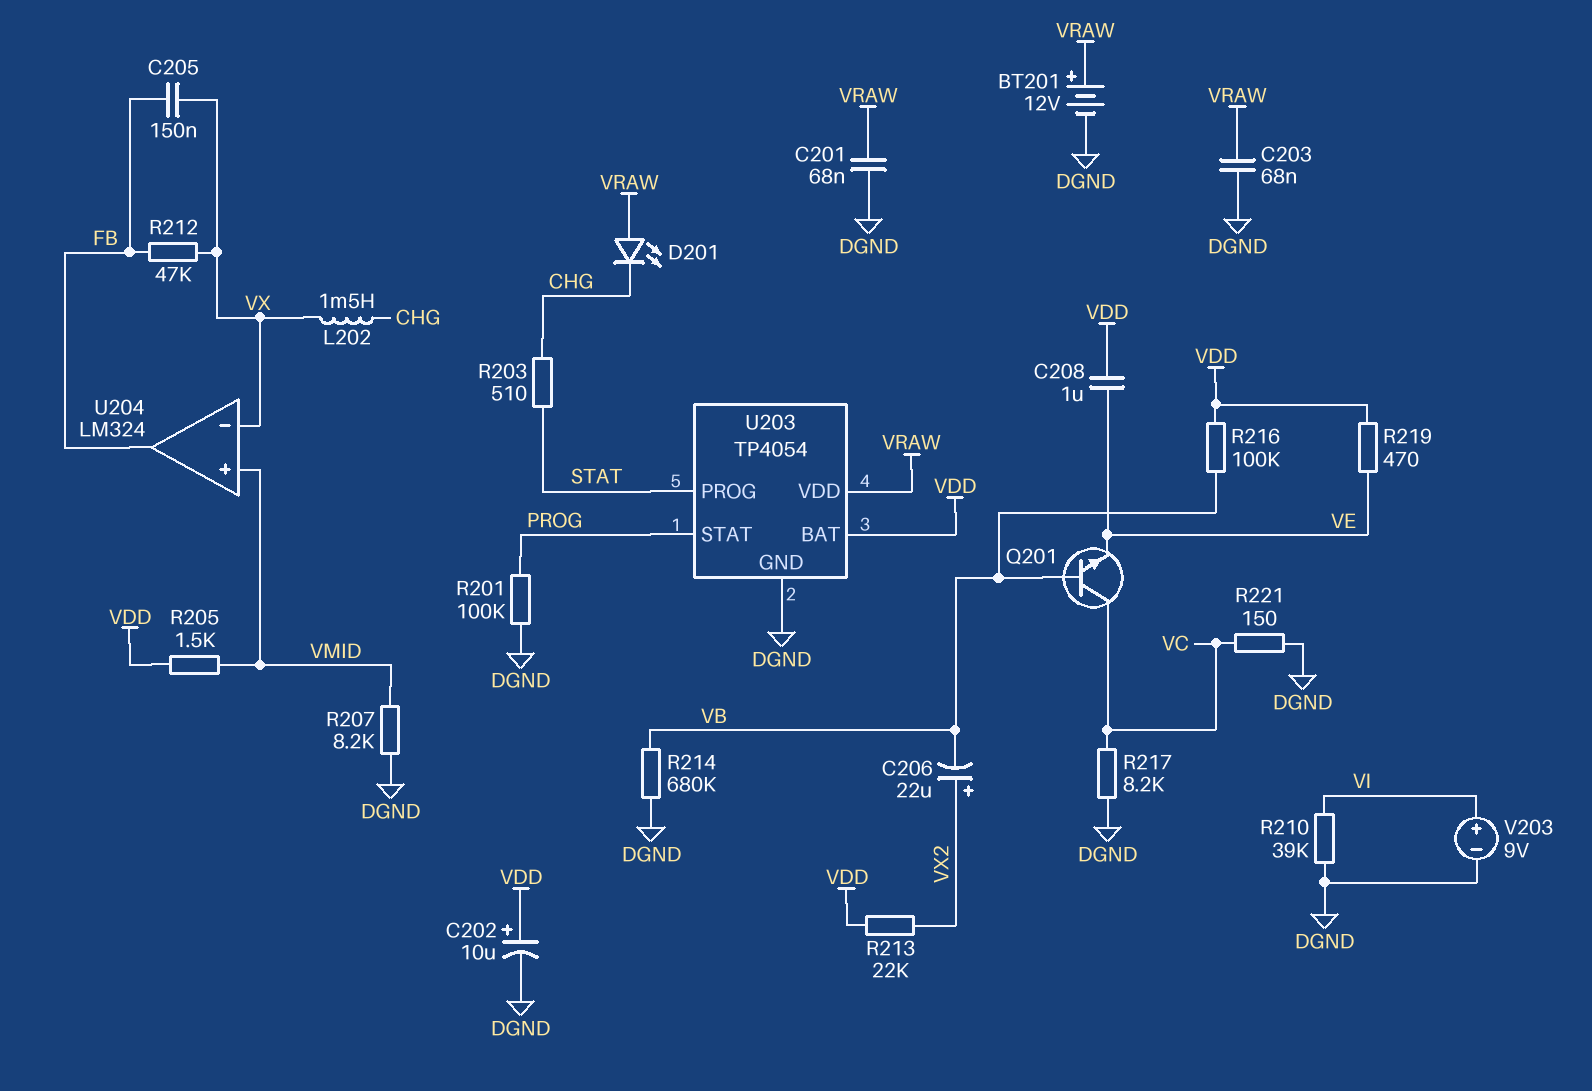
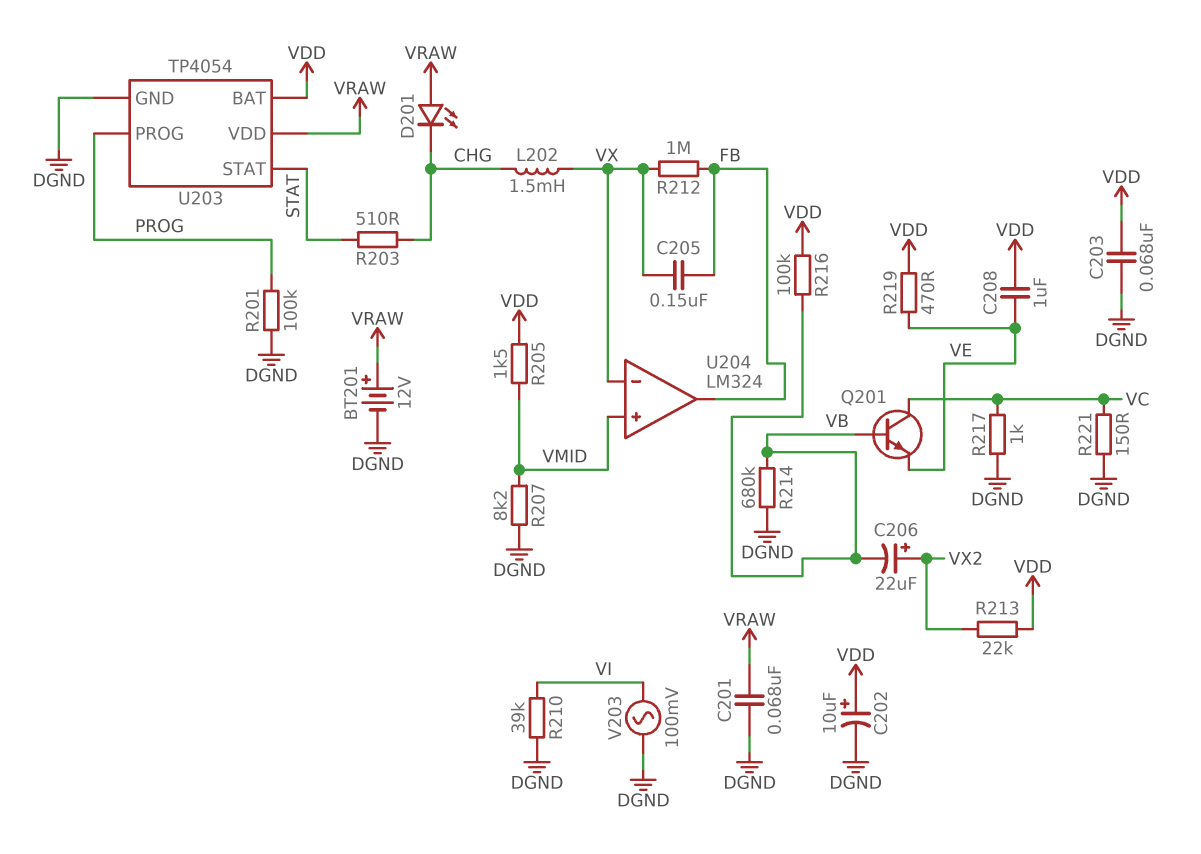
C203: 68nF (DGND, VRAW) -> 68nF (DGND, VDD)
R212: 47k (FB, VX) -> 1M (FB, VX)
R217: 8.2k (DGND, VC) -> 1k (DGND, VC)
U203 pin PROG: STAT -> PROG
U203 pin STAT: PROG -> STAT
V203: 9V (plus VI, minus DGND) -> AC 100mV (DGND, VI)

